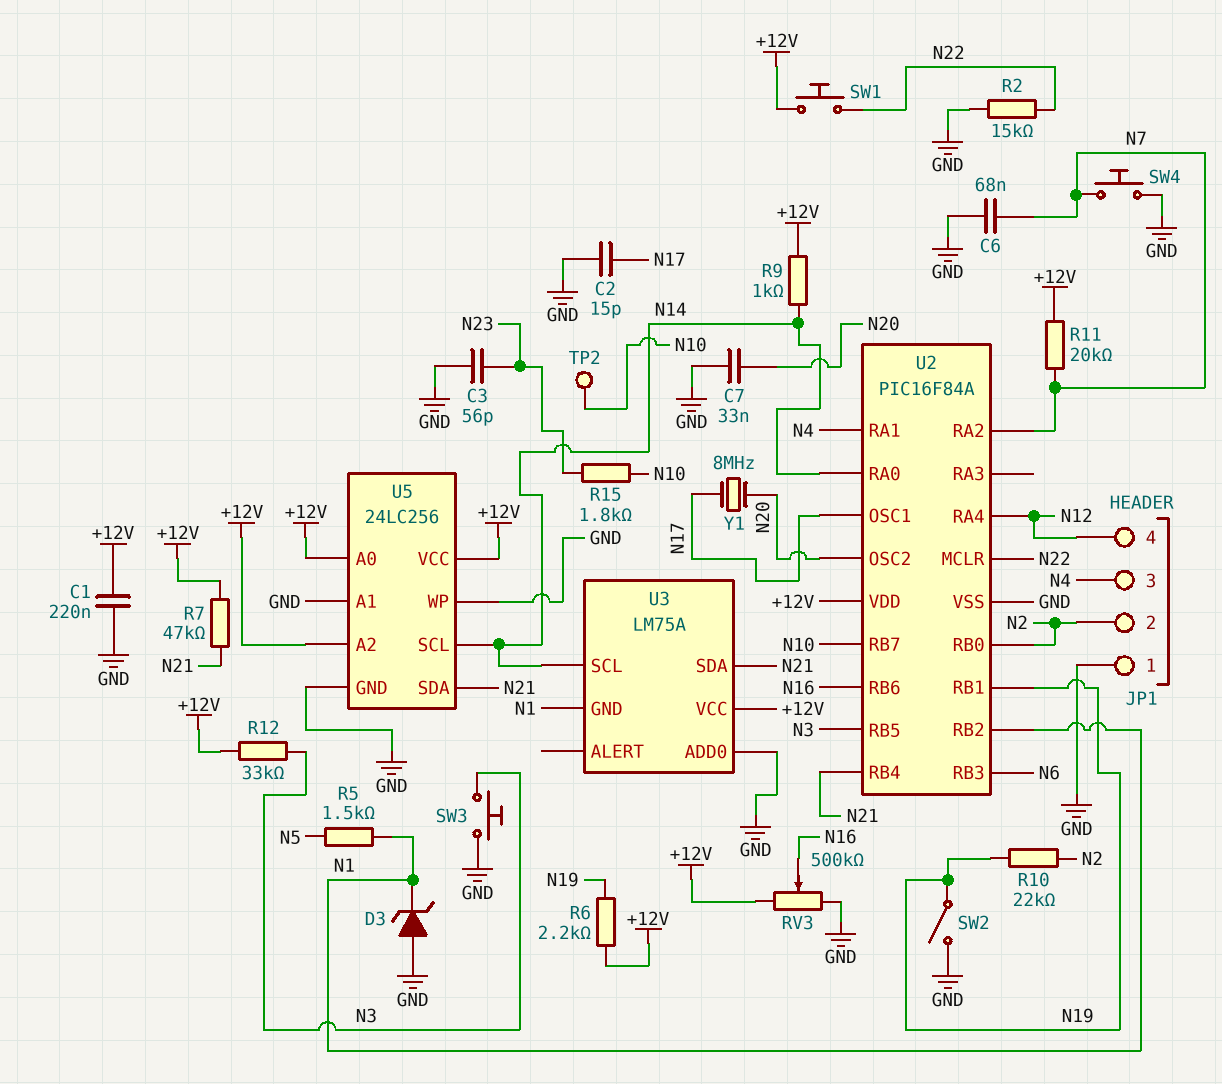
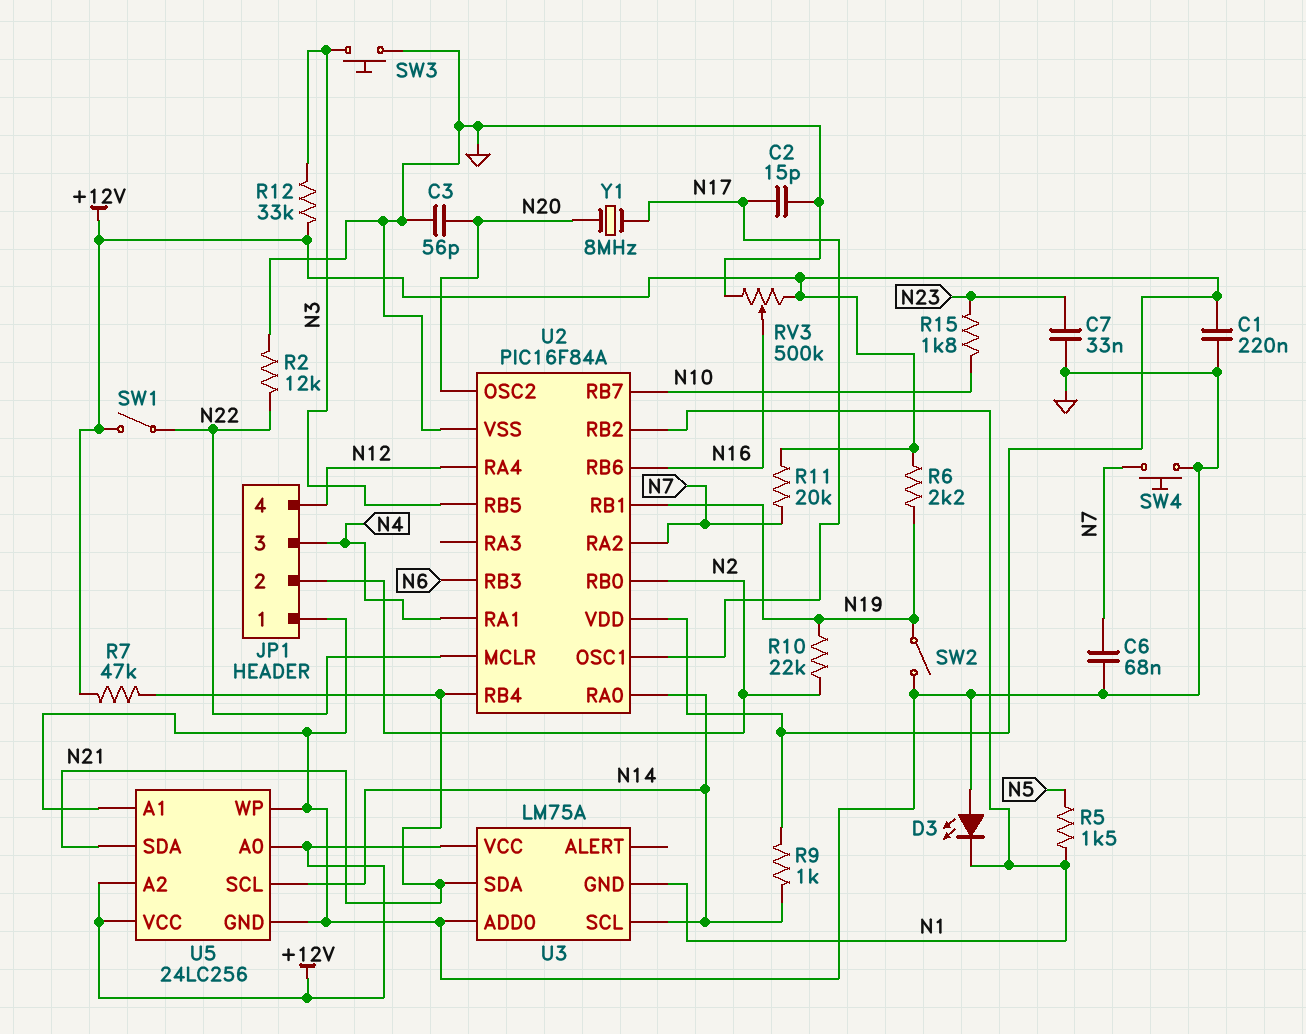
C3: 56pF (GND, N23) -> 56pF (GND, N20)
C7: 33nF (GND, N20) -> 33nF (GND, N23)
D3: zener (A GND, K N1) -> LED (A GND, K N1)
R2: 15k (GND, N22) -> 12k (GND, N22)
SW1: button (+12V, N22) -> switch (+12V, N22)
TP2: test point (N10) -> none

